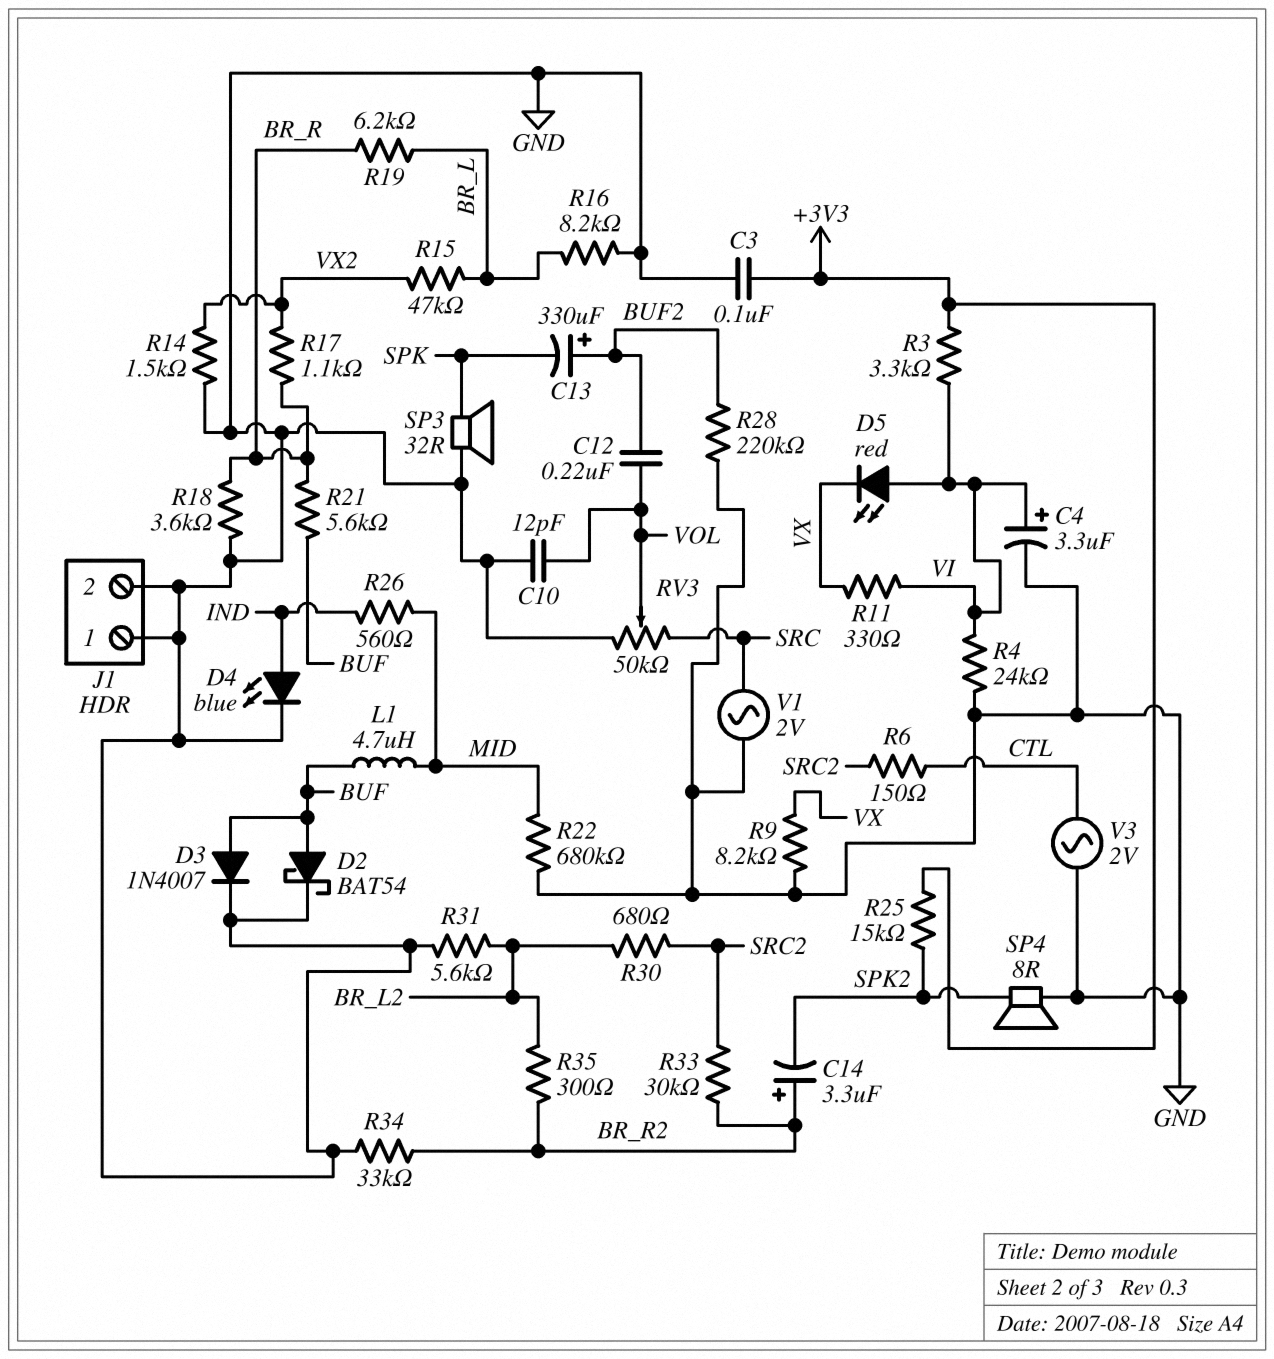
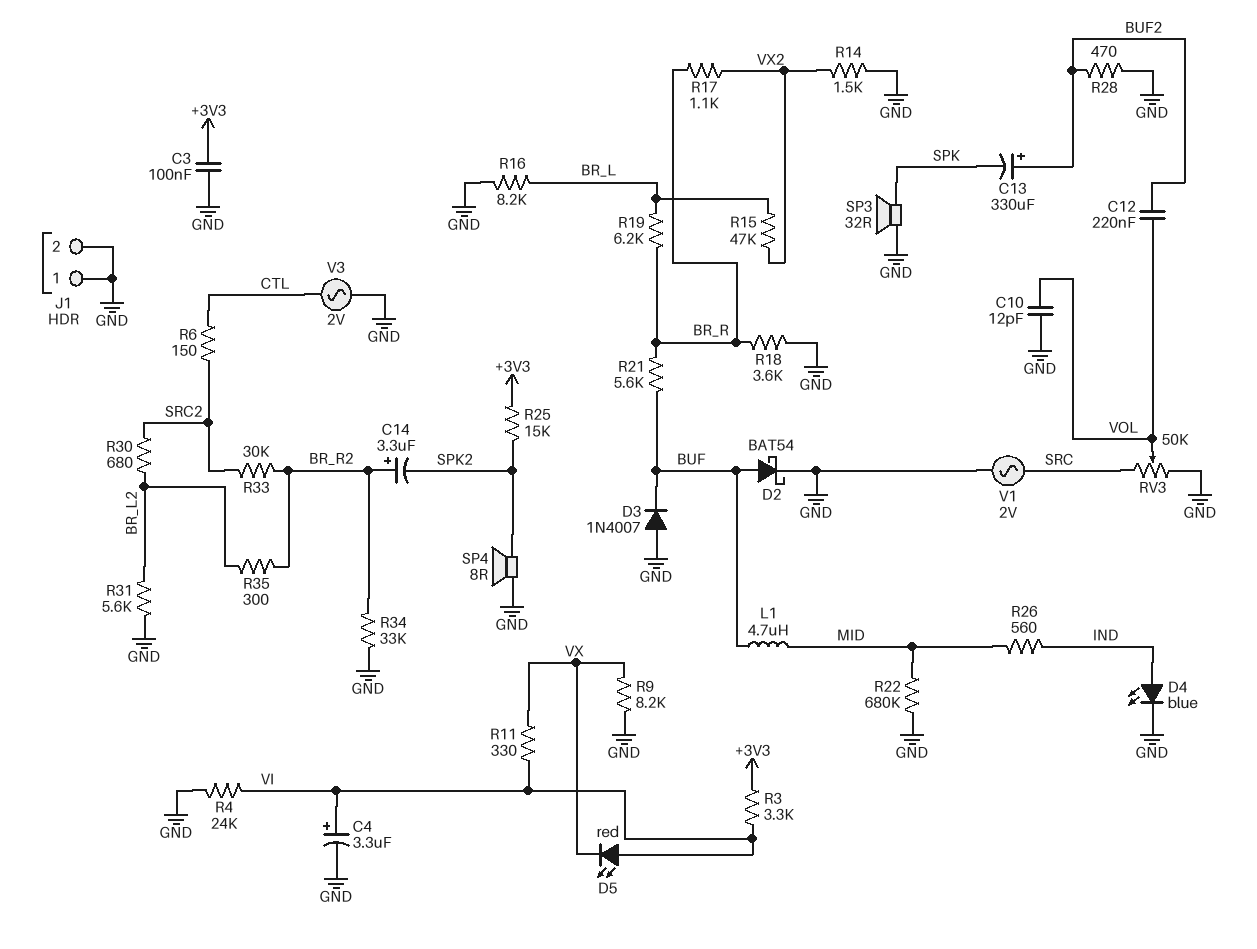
D3: diode 1N4007 (A BUF, K GND) -> diode 1N4007 (A GND, K BUF)
R28: 220k (BUF2, GND) -> 470 (BUF2, GND)

